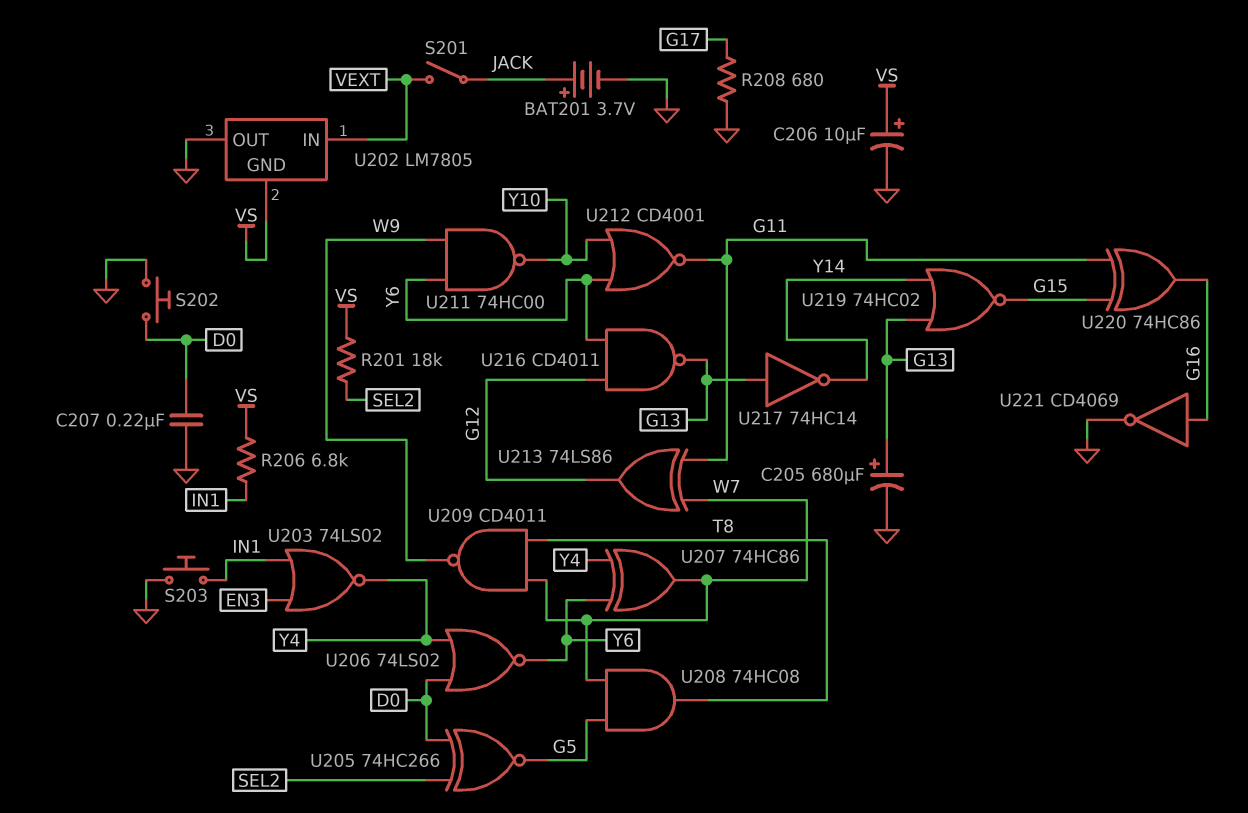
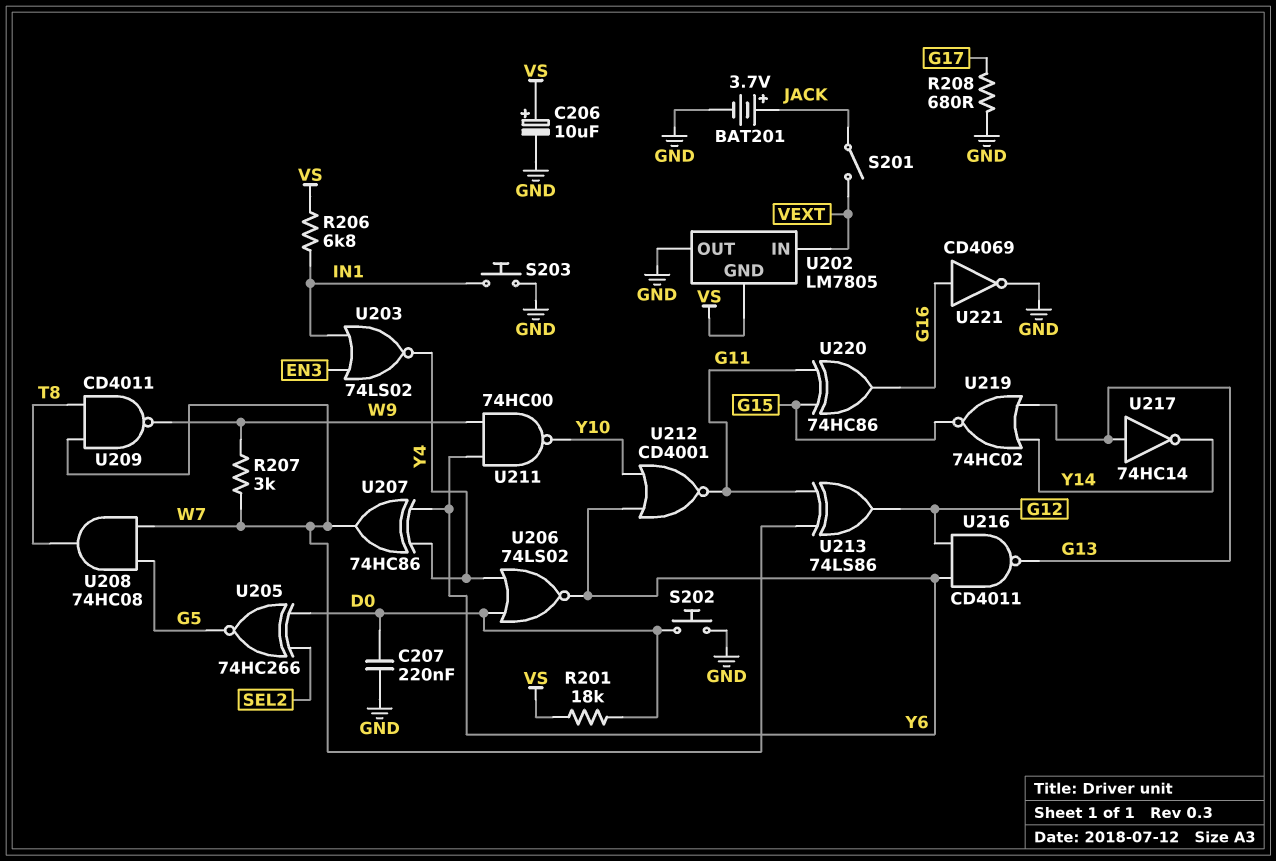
C205: 680uF (plus G13, minus GND) -> none
R201: 18k (SEL2, VS) -> 18k (D0, VS)
R207: none -> 3k (W7, W9)

